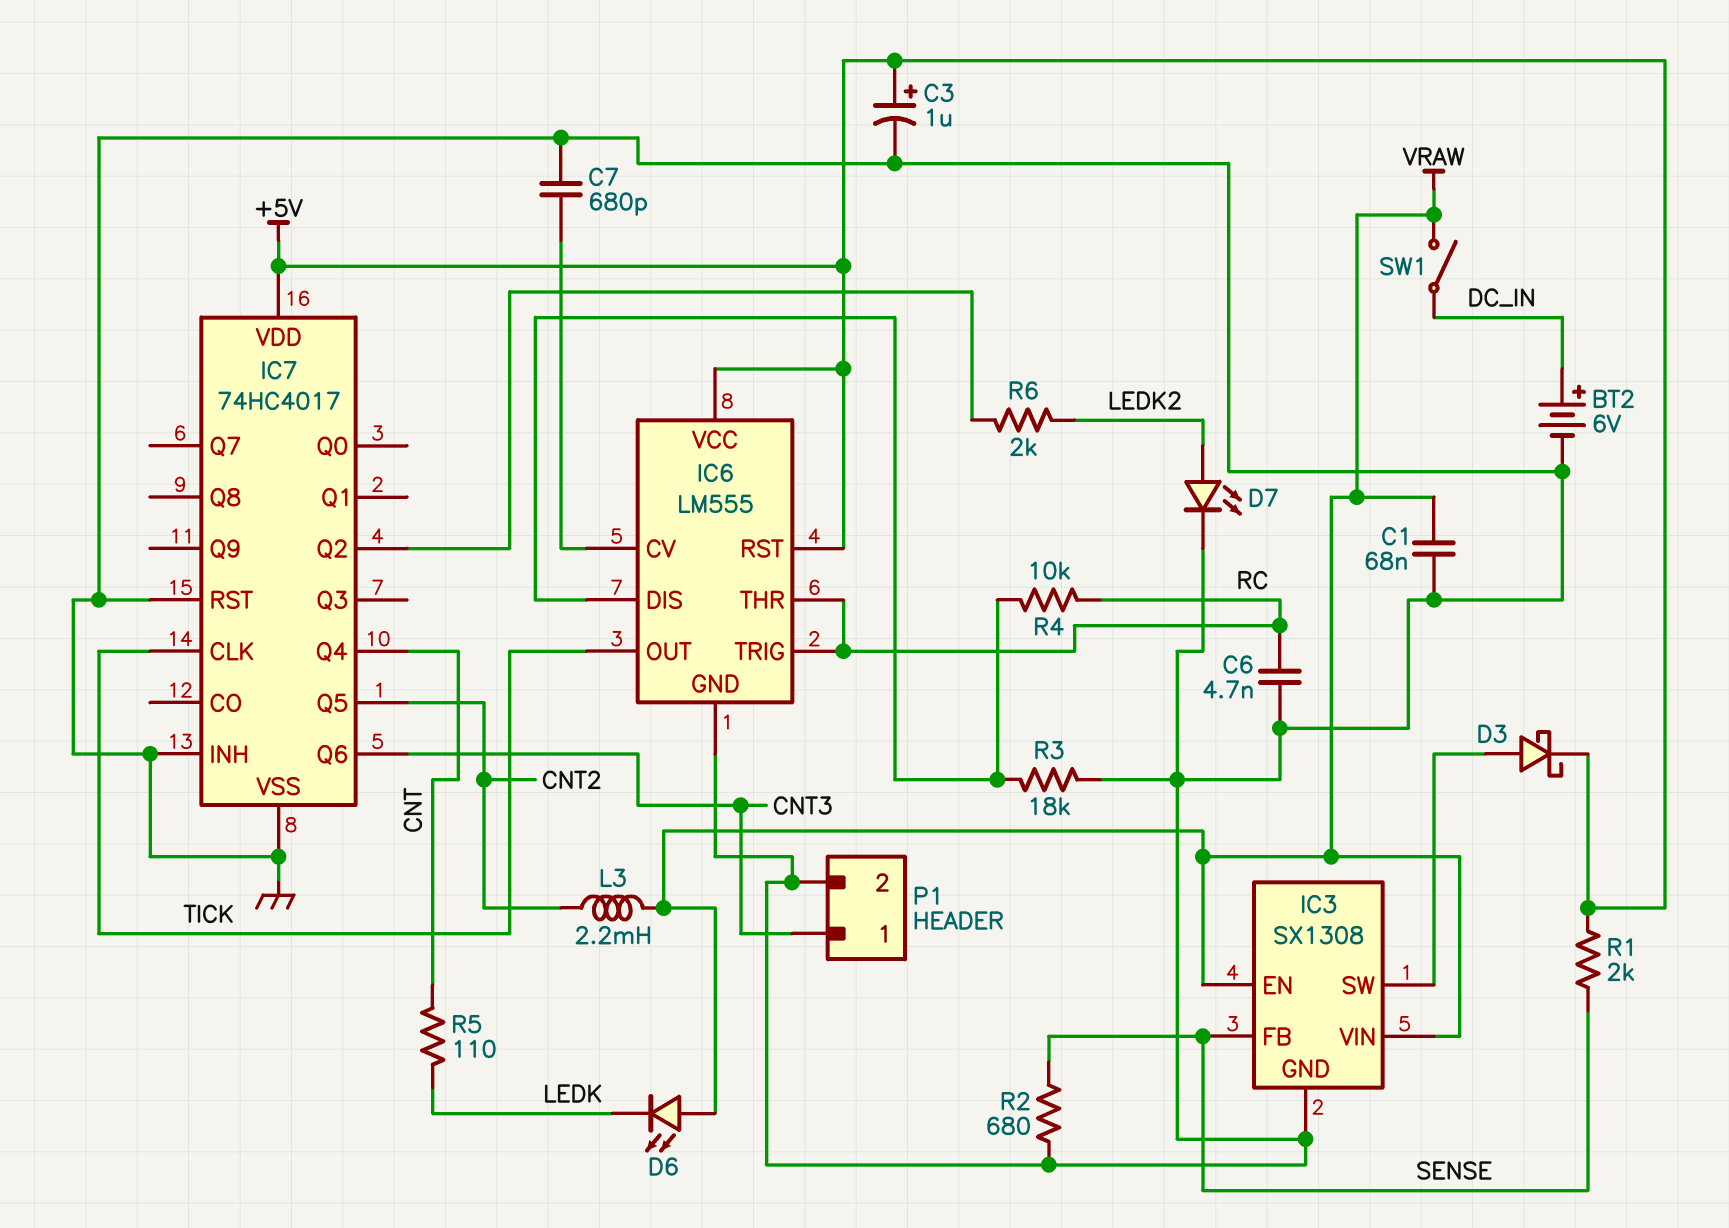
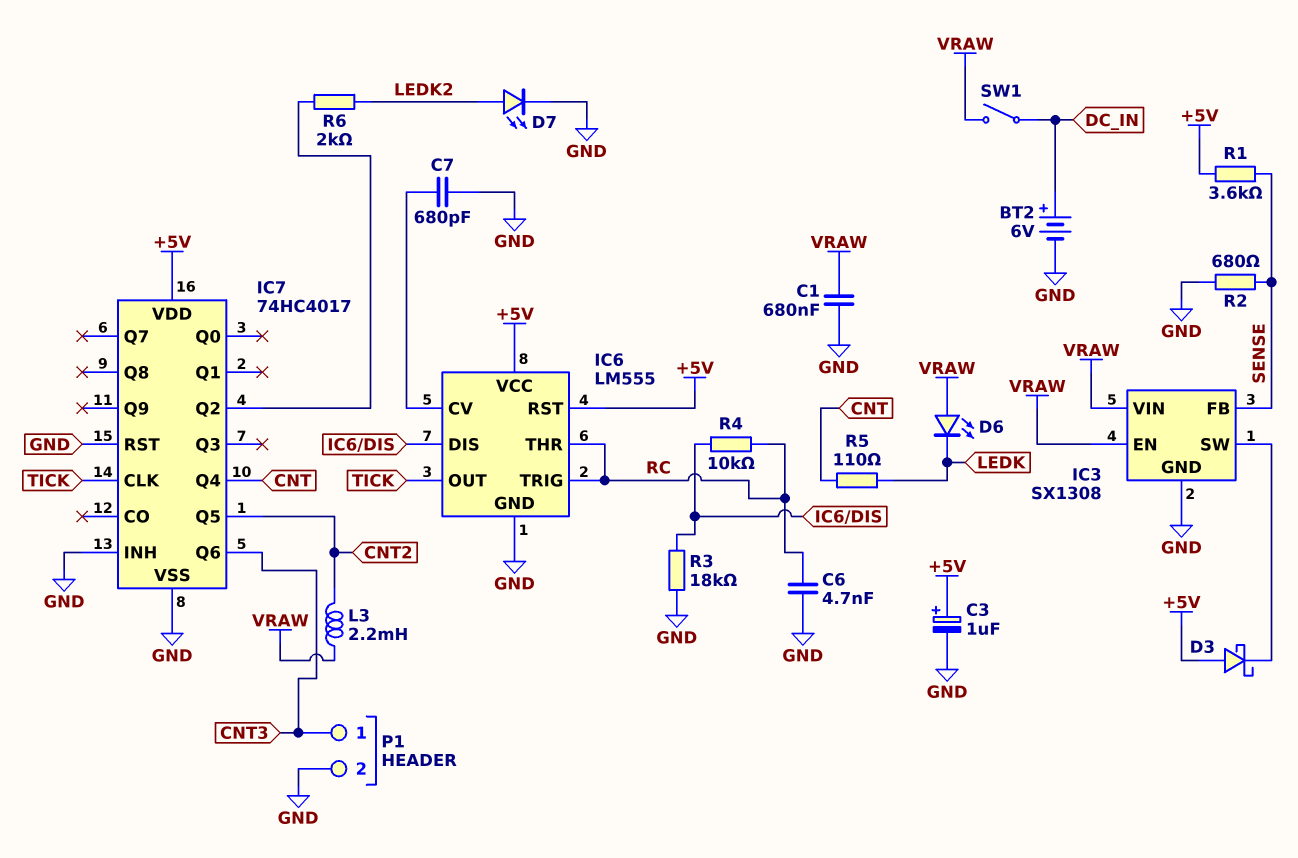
C1: 68nF (GND, VRAW) -> 680nF (GND, VRAW)
D3: schottky (A IC3/SW, K +5V) -> schottky (A +5V, K IC3/SW)
R1: 2k (+5V, SENSE) -> 3.6k (+5V, SENSE)

